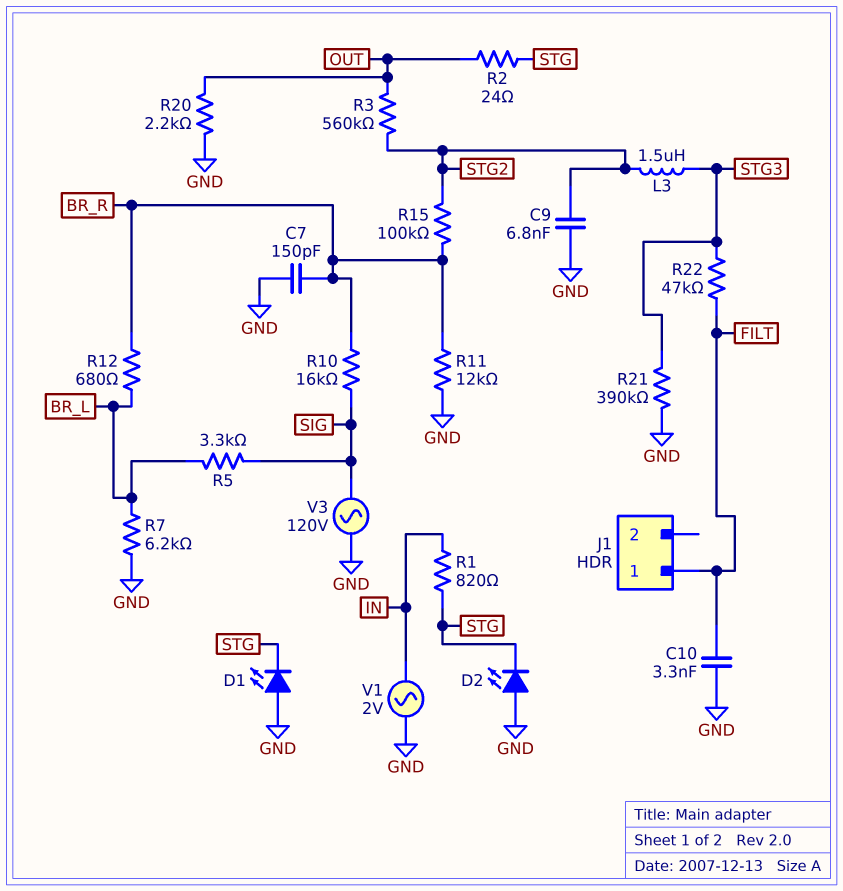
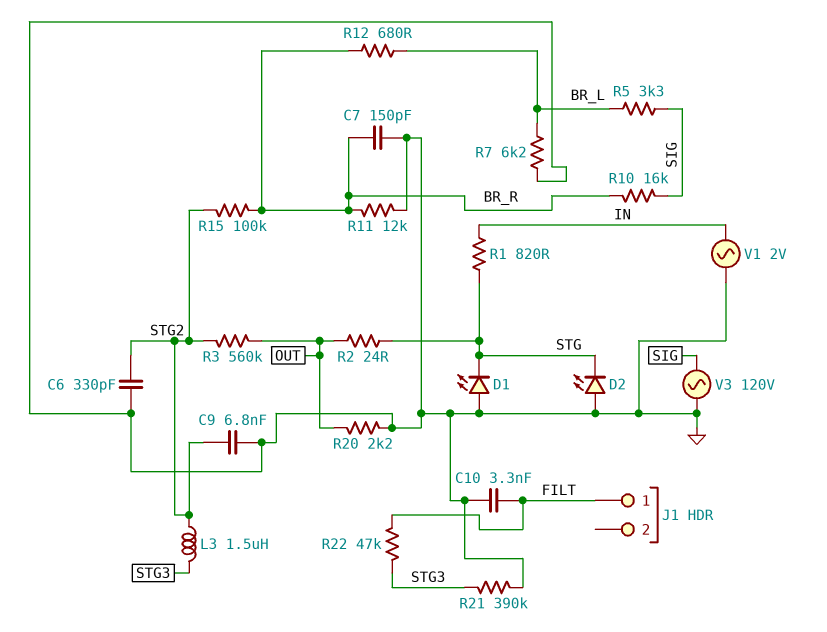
C6: none -> 330pF (GND, STG2)

